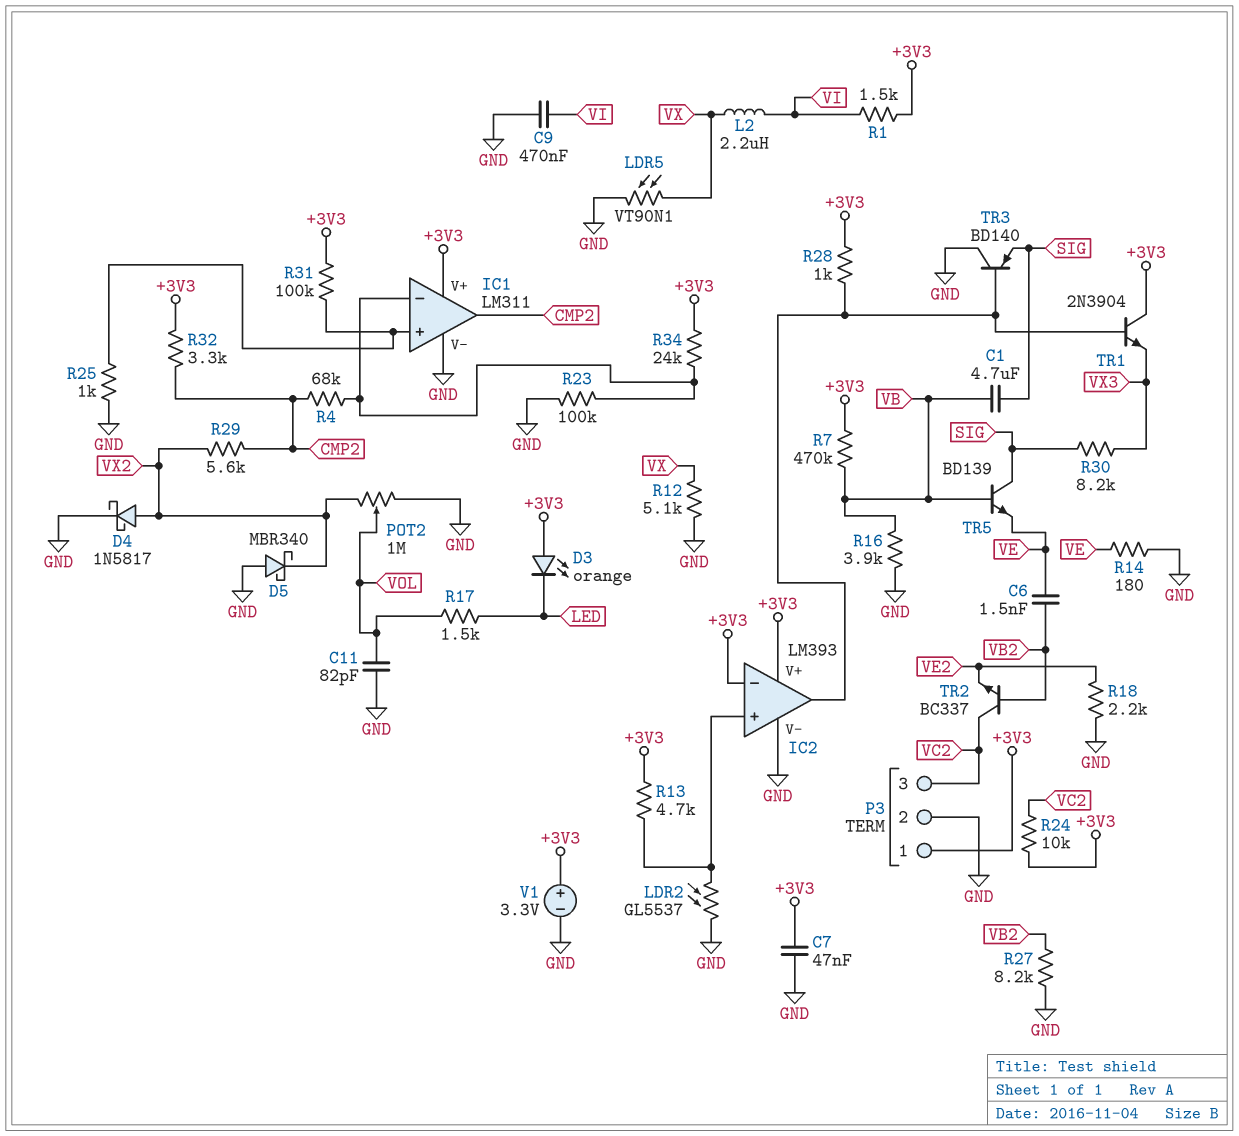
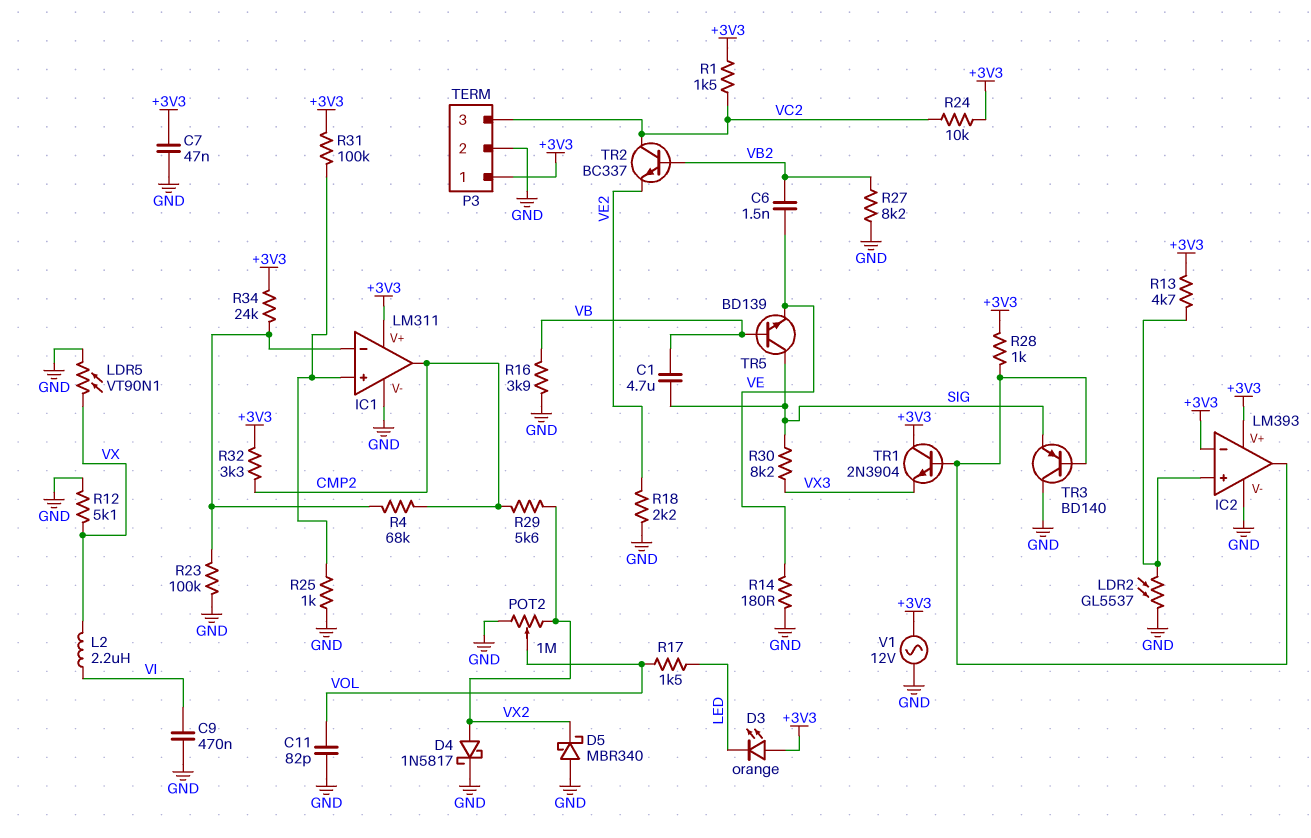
R1: 1.5k (+3V3, VI) -> 1.5k (+3V3, VC2)
R7: 470k (+3V3, VB) -> none
V1: 3.3V (plus +3V3, minus GND) -> AC 12V (+3V3, GND)

